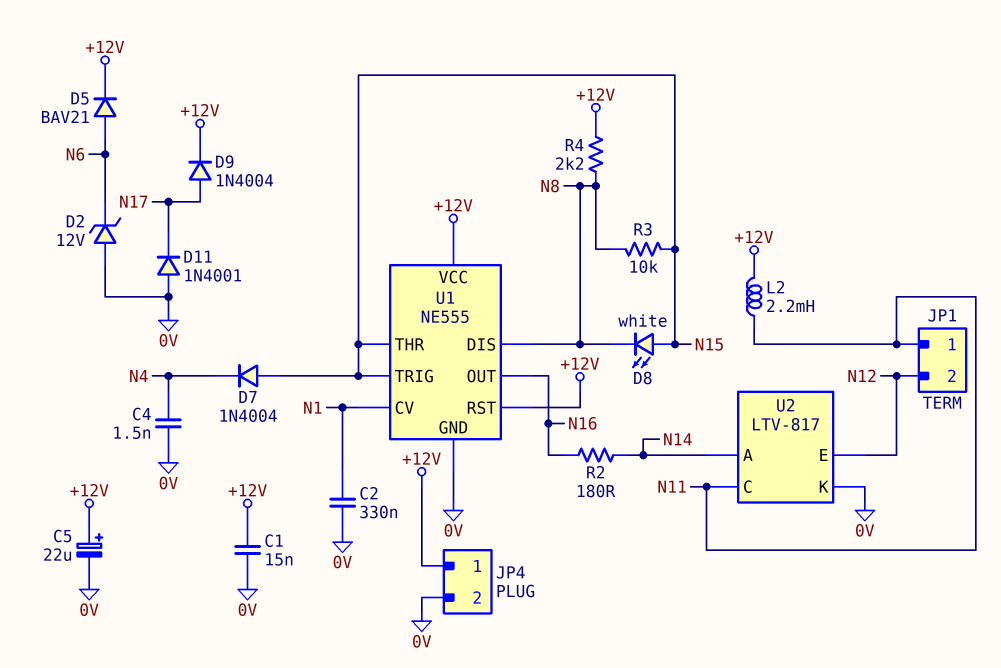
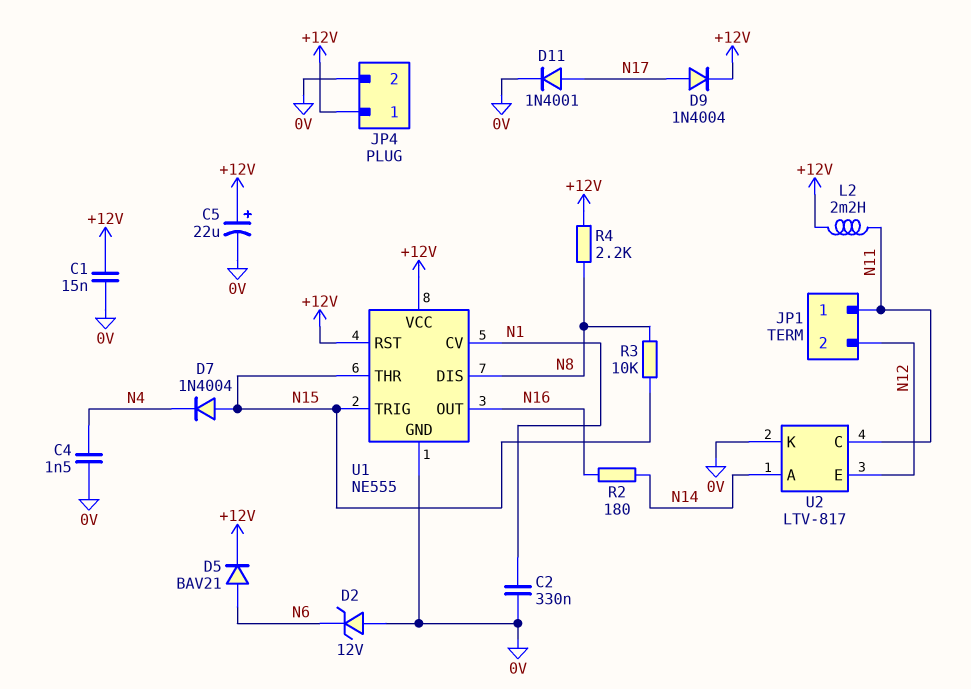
D8: LED white (A N15, K N8) -> none
D11: diode 1N4001 (A 0V, K N17) -> diode 1N4001 (A N17, K 0V)

